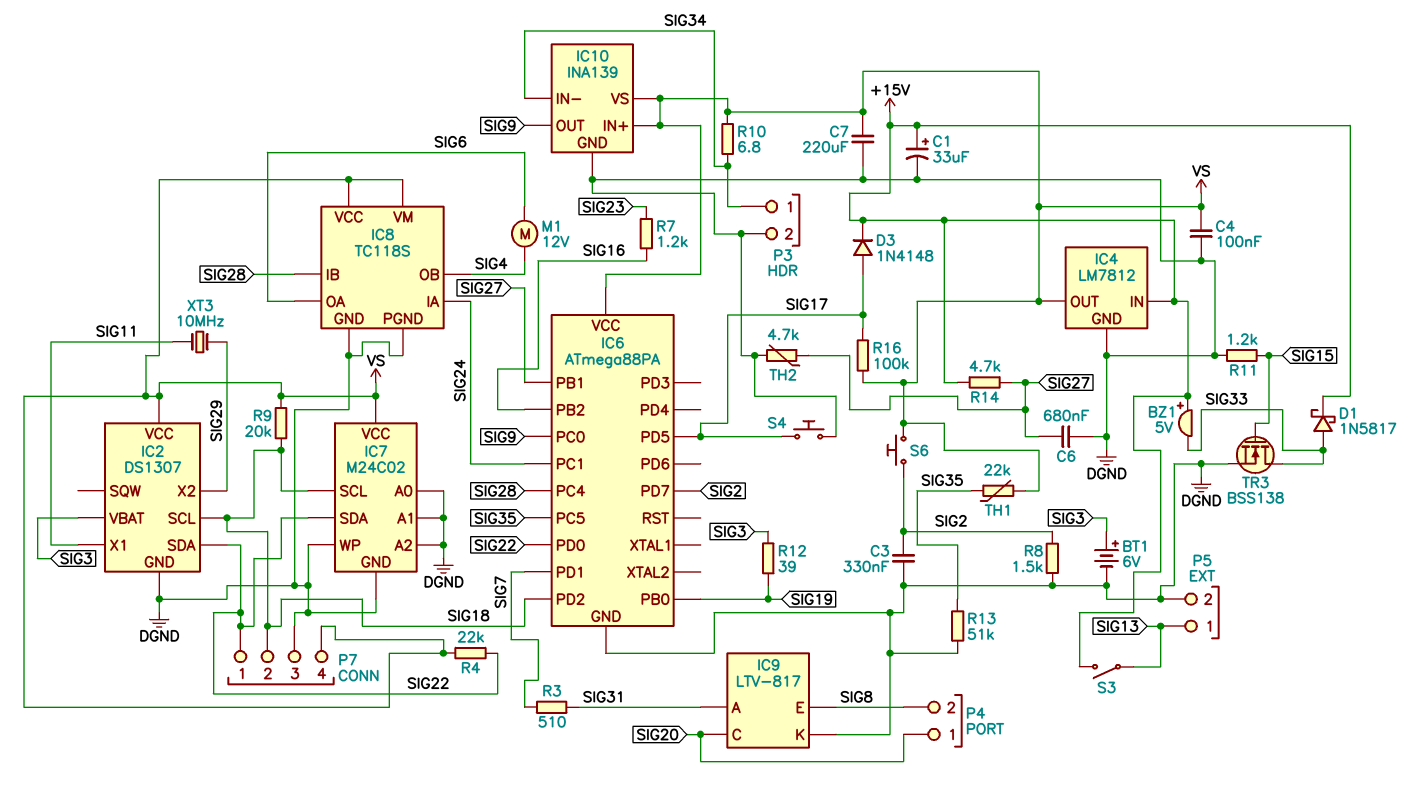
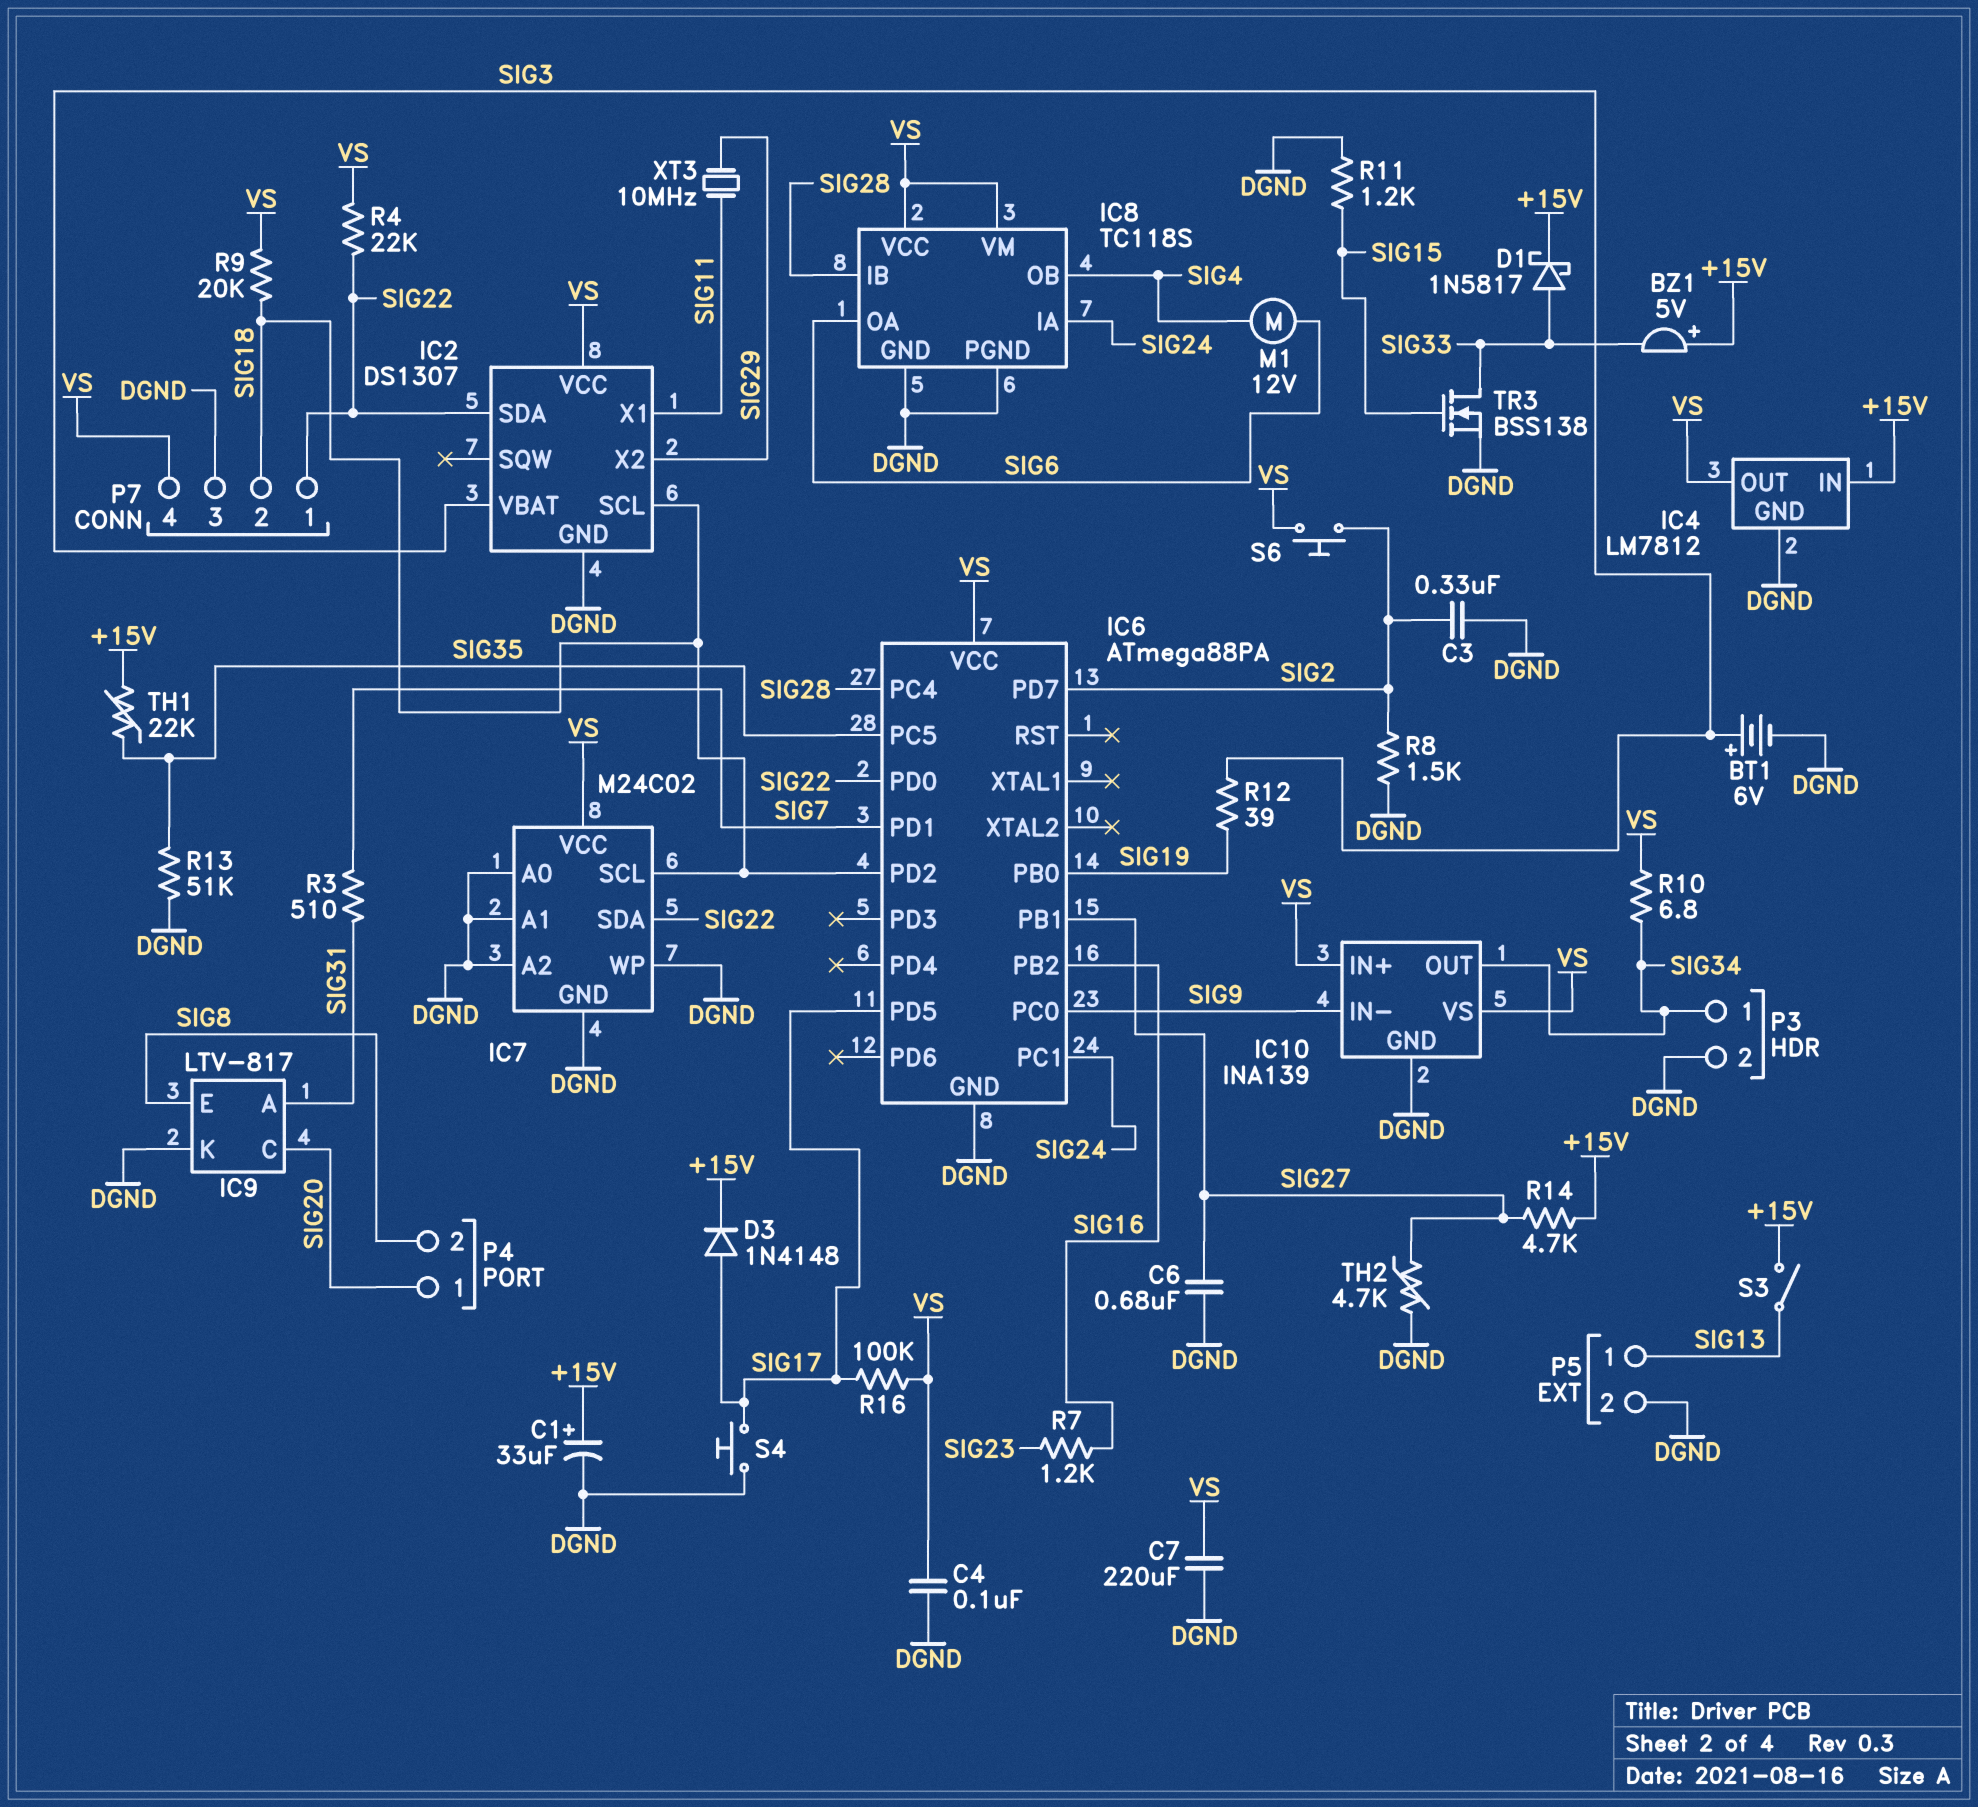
IC10 pin IN-: SIG34 -> SIG9
IC10 pin OUT: SIG9 -> SIG34
TH1: 22k (SIG35, VS) -> 22k (+15V, SIG35)

